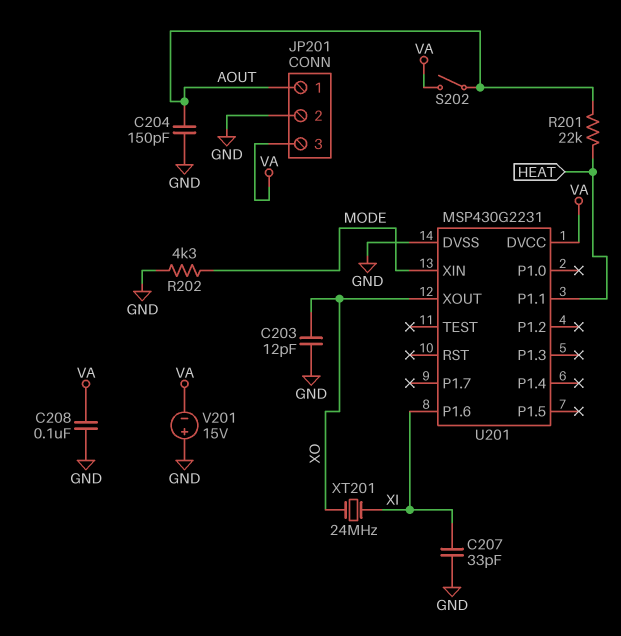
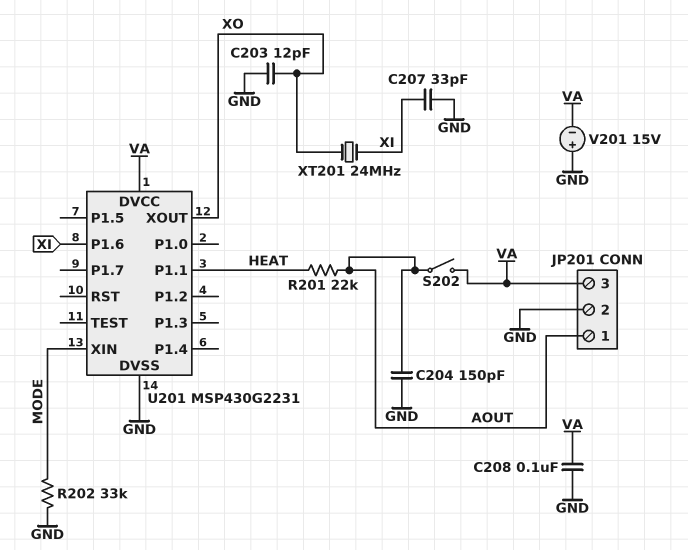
R202: 4.3k (GND, MODE) -> 33k (GND, MODE)

